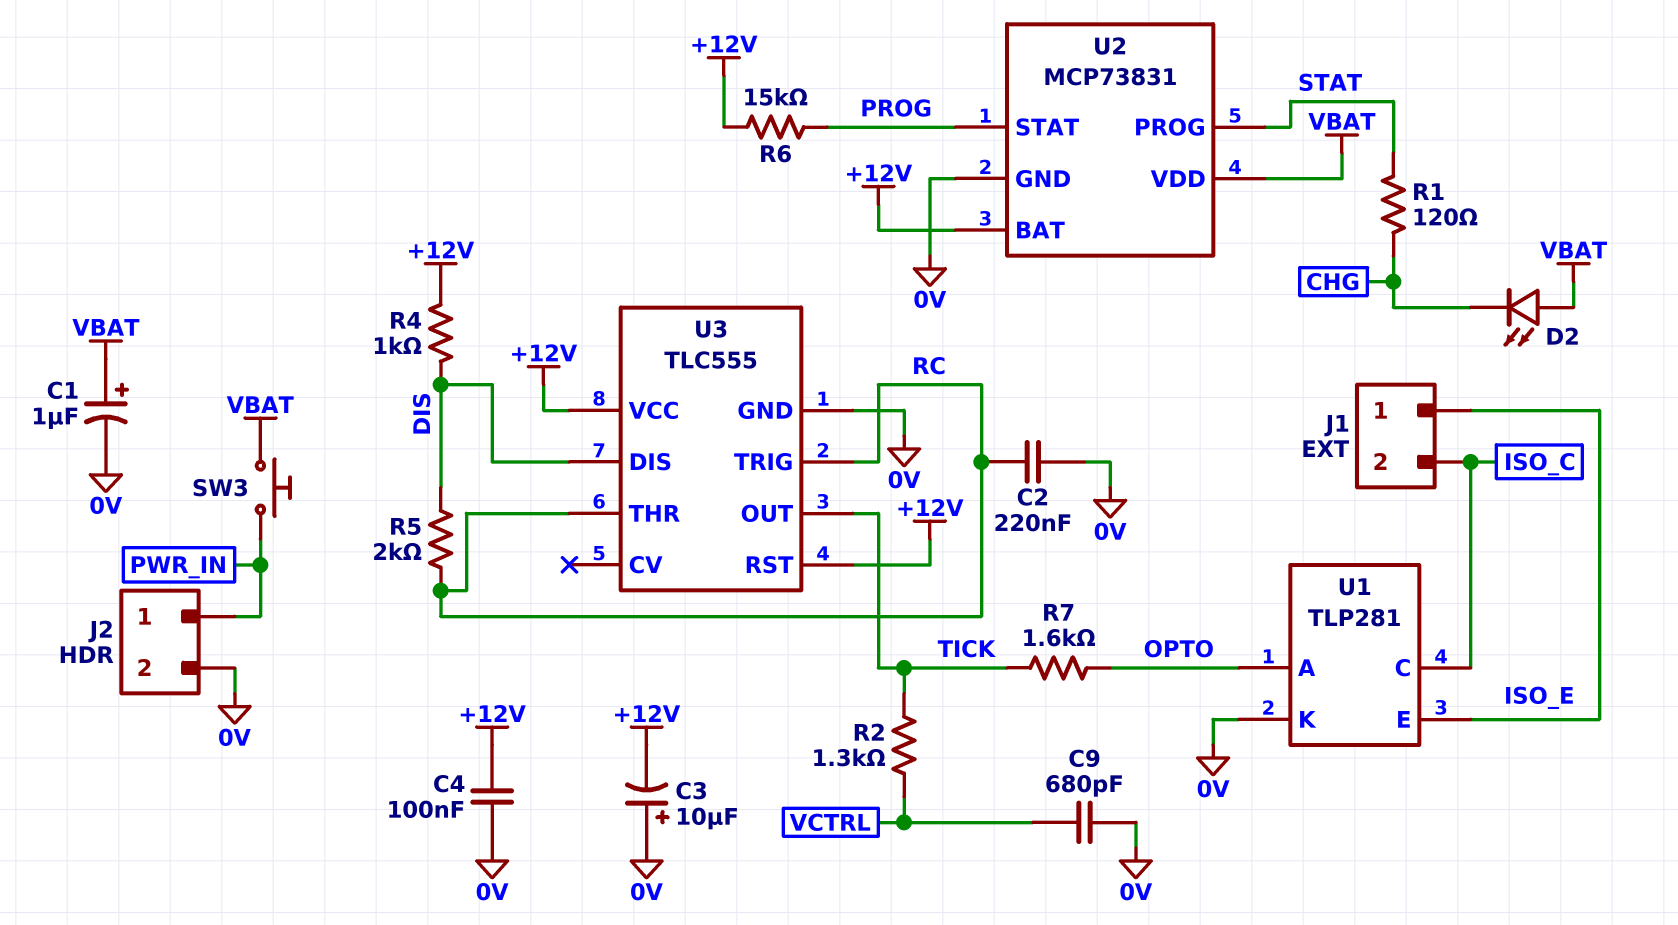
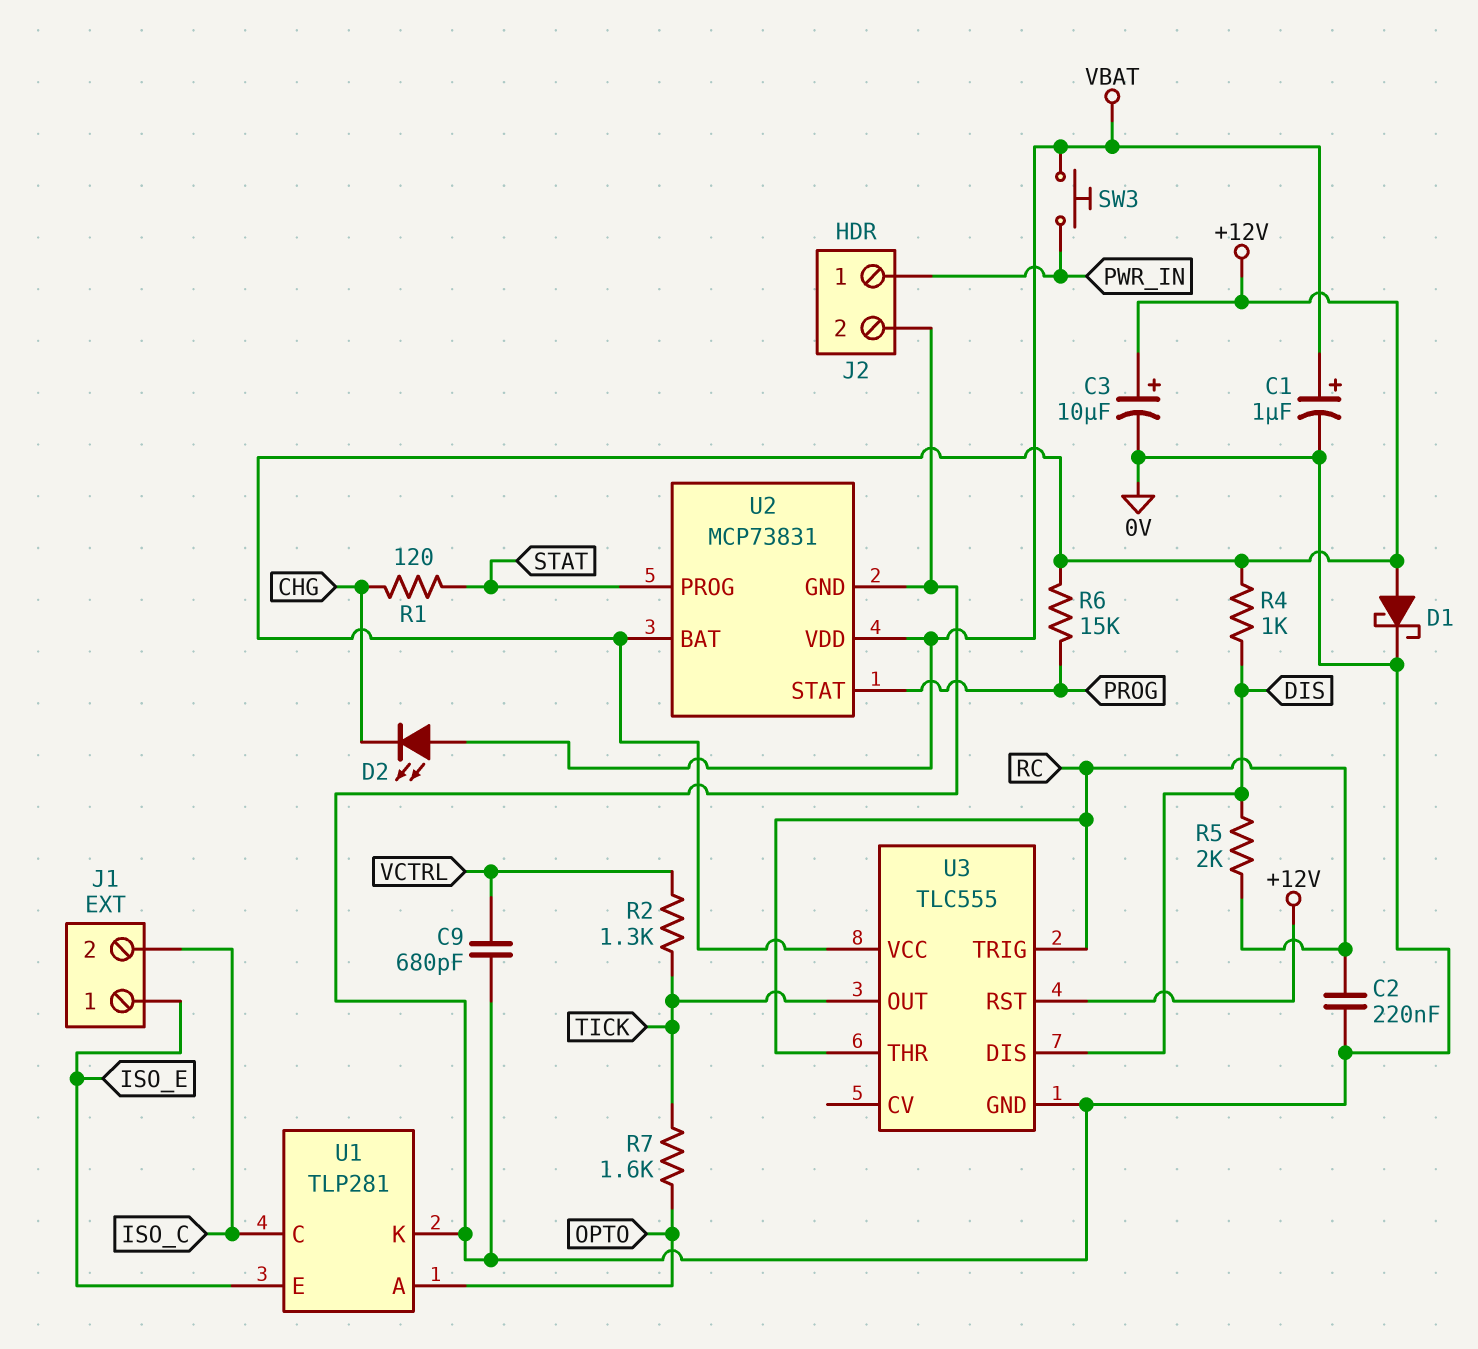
C3: 10uF (plus 0V, minus +12V) -> 10uF (plus +12V, minus 0V)
C4: 100nF (+12V, 0V) -> none
D1: none -> schottky (A +12V, K 0V)

